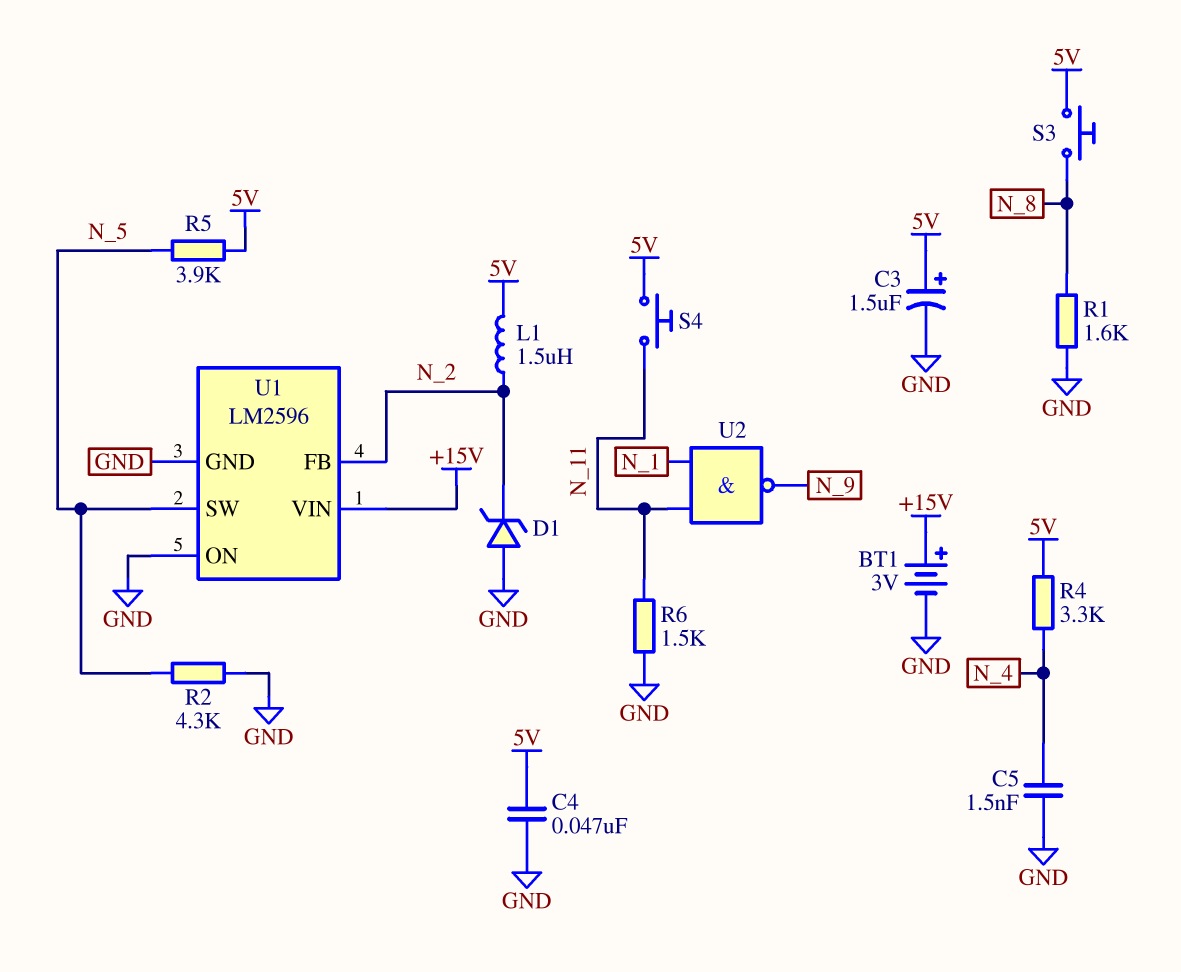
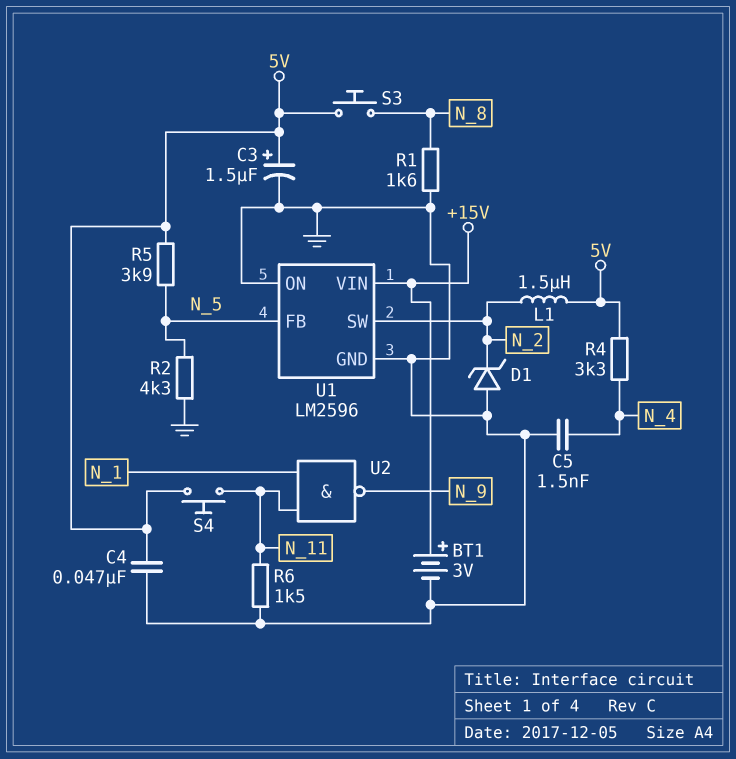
U1 pin FB: N_2 -> N_5
U1 pin SW: N_5 -> N_2

